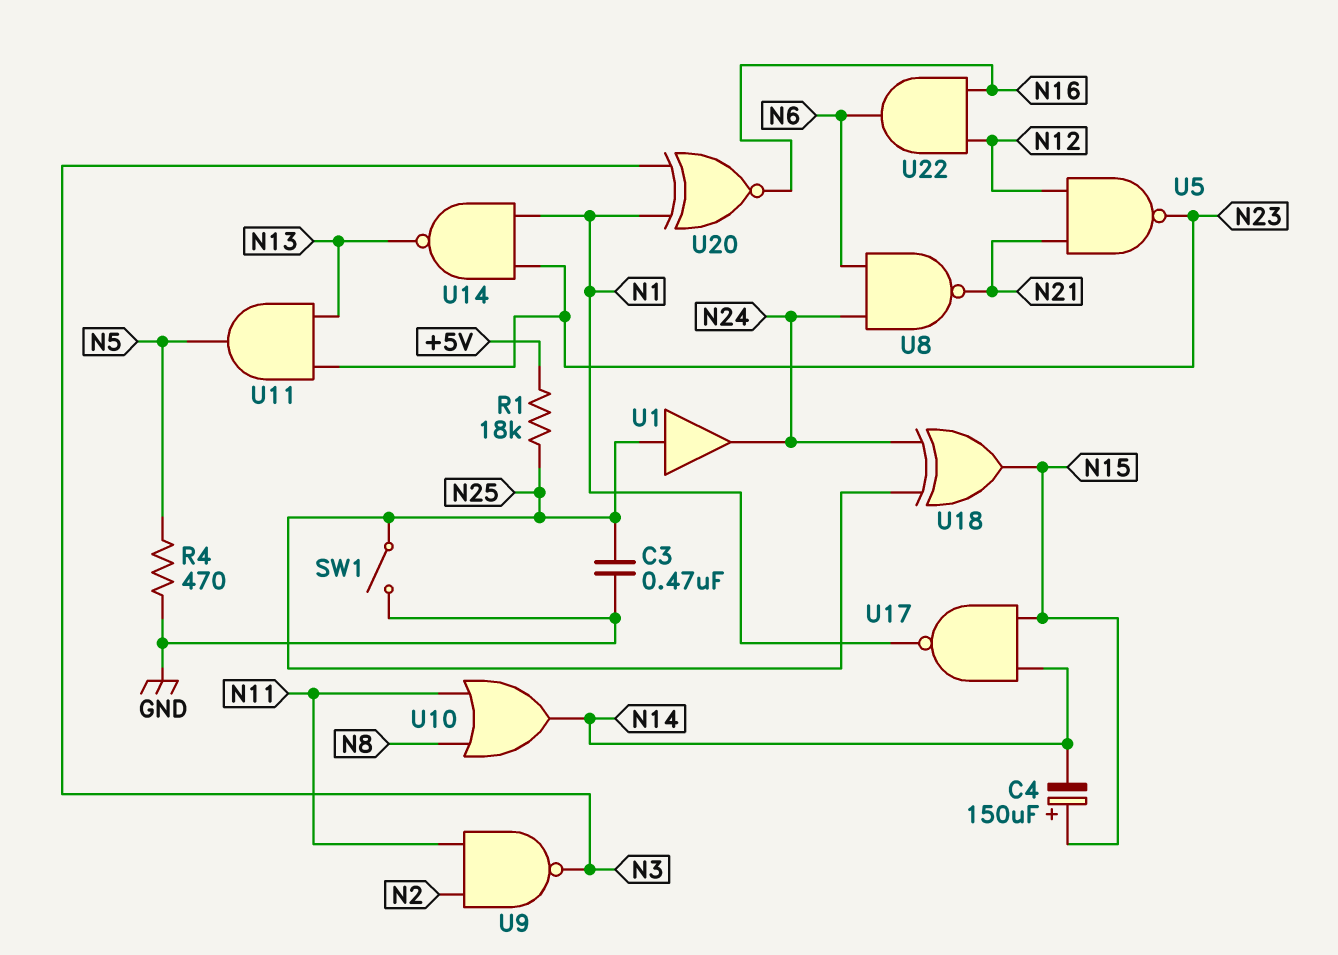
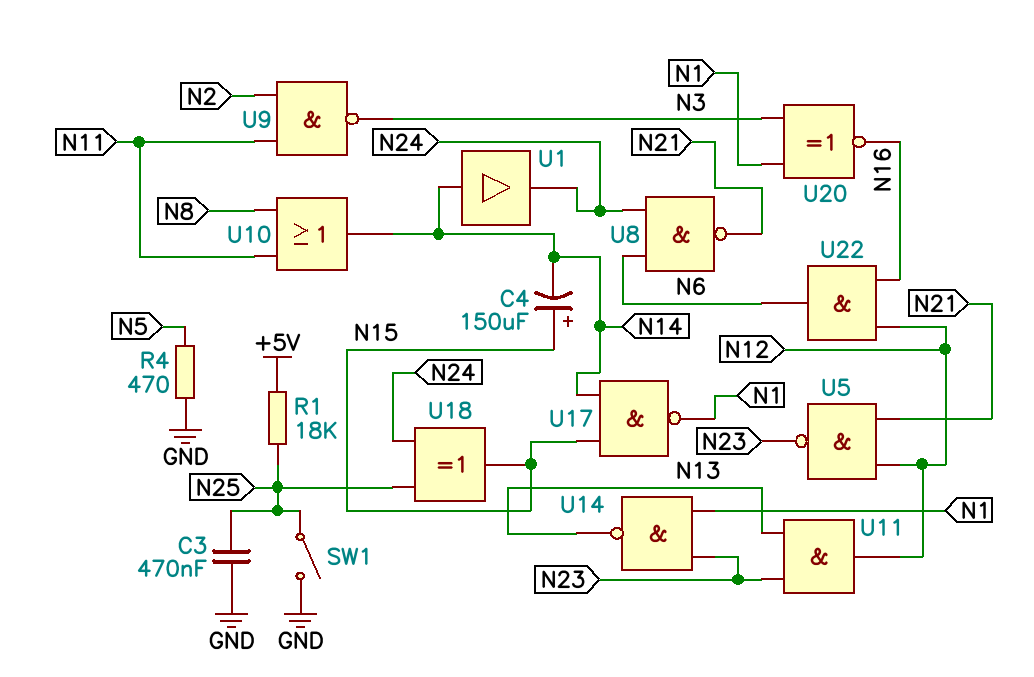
U1: buffer (in N25, out N24) -> buffer (in N14, out N24)
U11: AND (in N13, in N23, out N5) -> AND (in N13, in N23, out N12)

